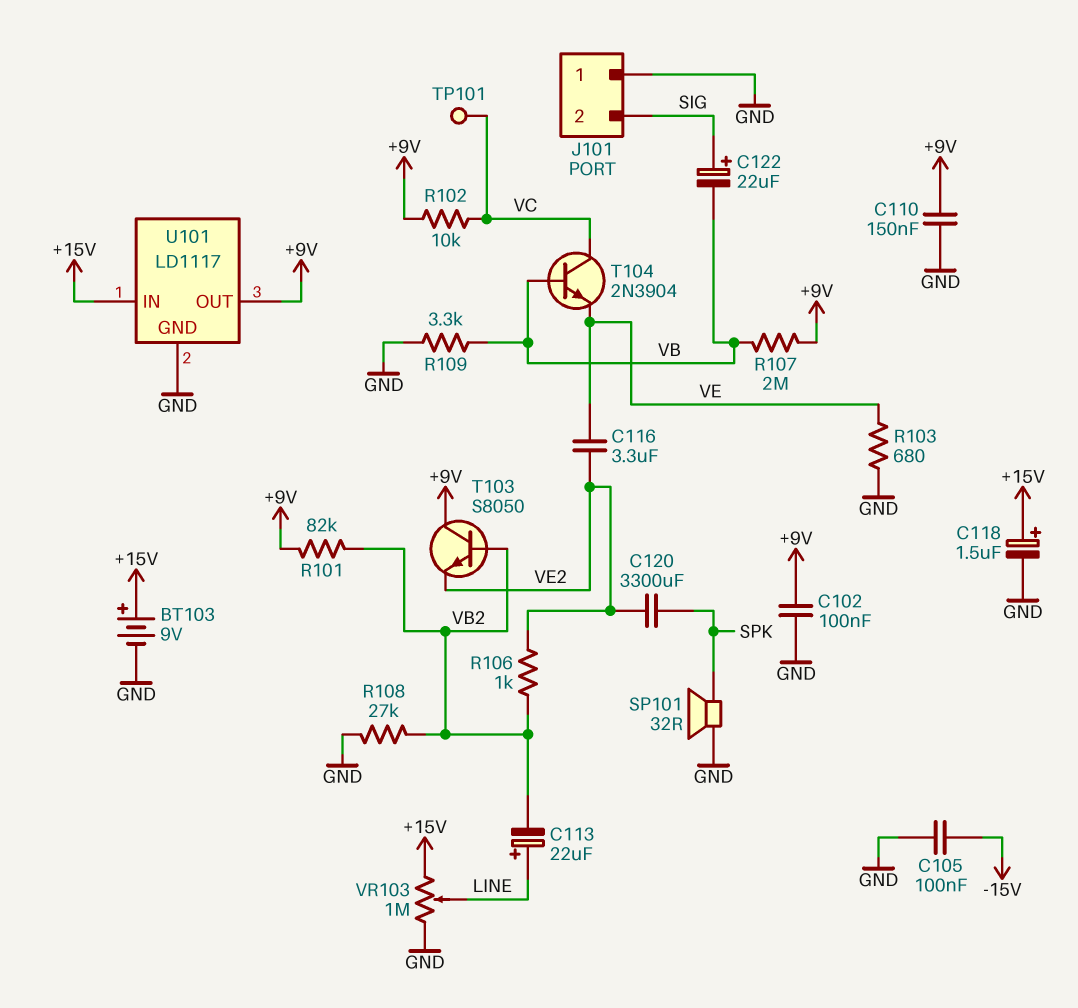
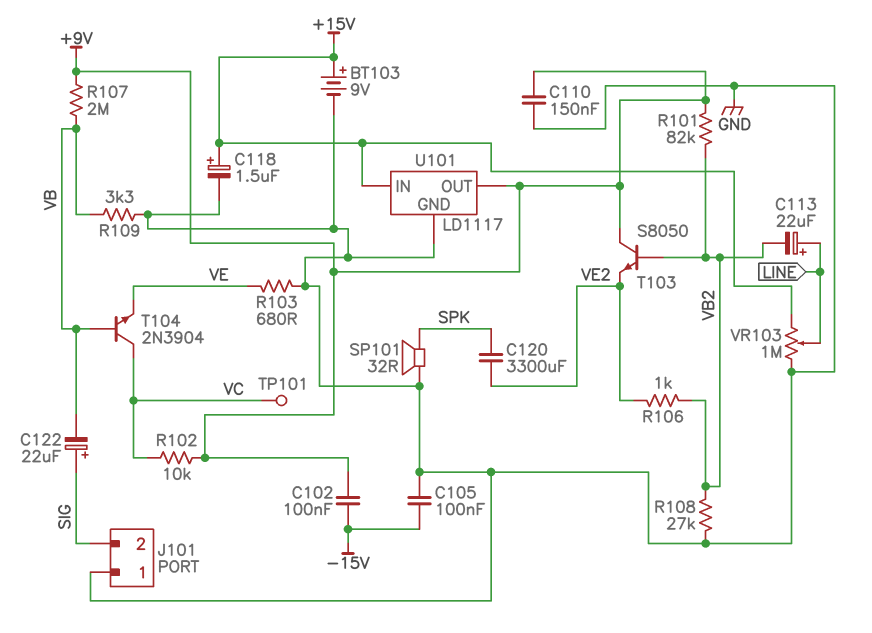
C102: 100nF (+9V, GND) -> 100nF (+9V, -15V)
C116: 3.3uF (VE, VE2) -> none

